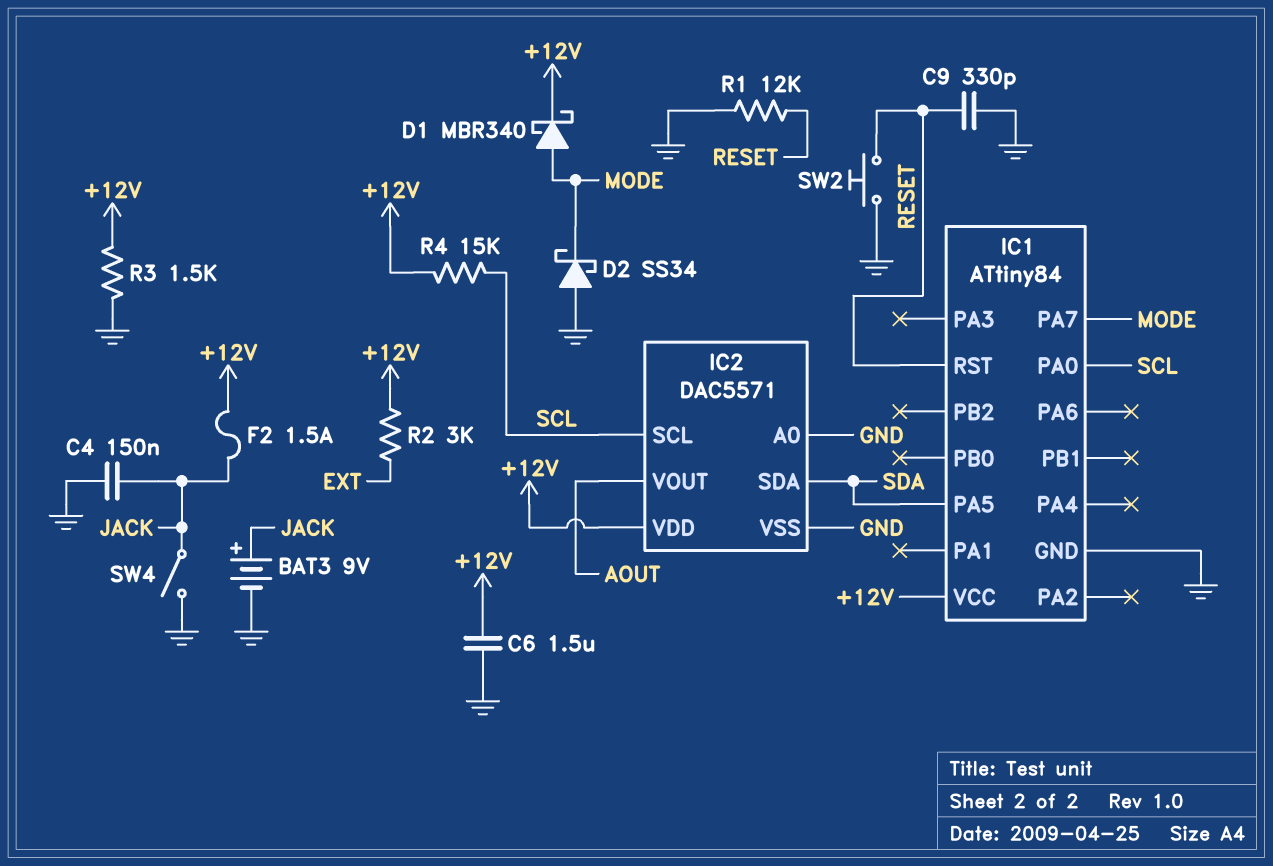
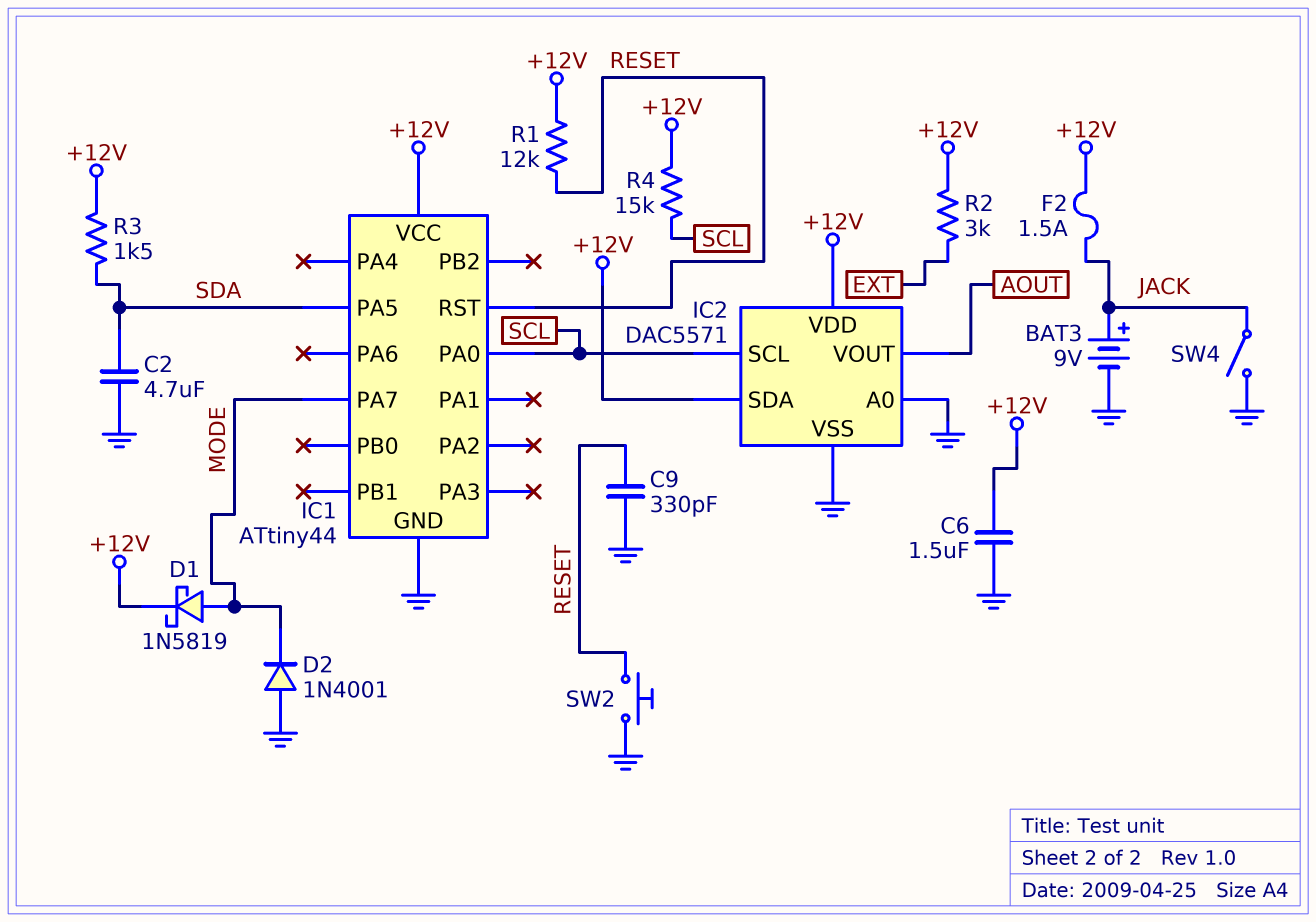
C2: none -> 4.7uF (GND, SDA)
C4: 150nF (GND, JACK) -> none
D1: schottky MBR340 (A MODE, K +12V) -> schottky 1N5819 (A MODE, K +12V)
D2: schottky SS34 (A GND, K MODE) -> diode 1N4001 (A GND, K MODE)
IC1: ATtiny84 -> ATtiny44
IC2 pin SDA: SDA -> +12V
R1: 12k (GND, RESET) -> 12k (+12V, RESET)
R3: 1.5k (+12V, GND) -> 1.5k (+12V, SDA)

